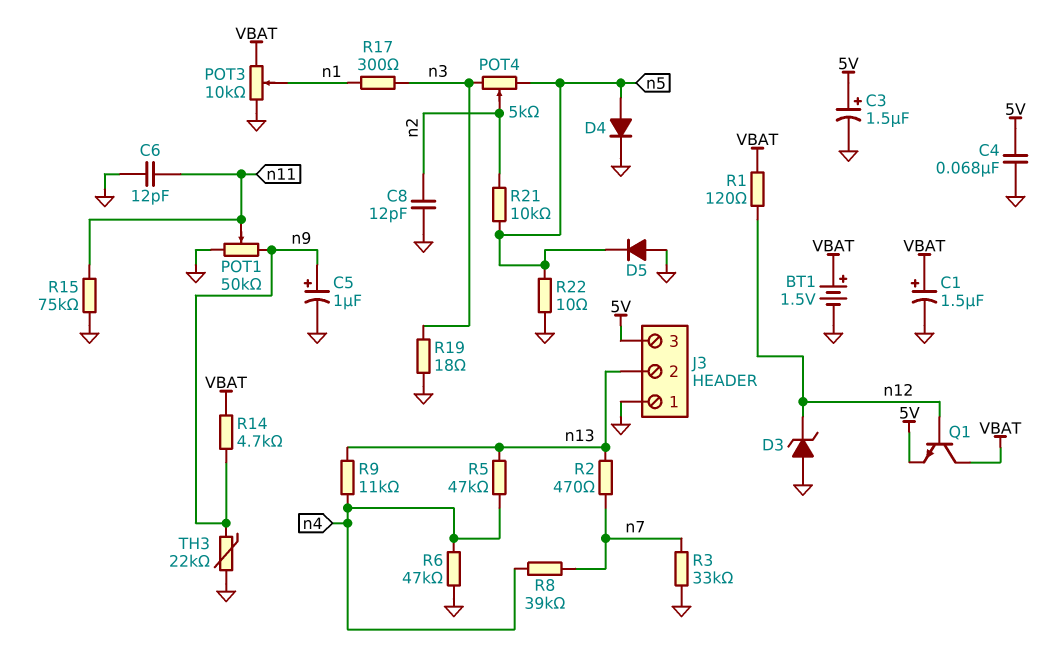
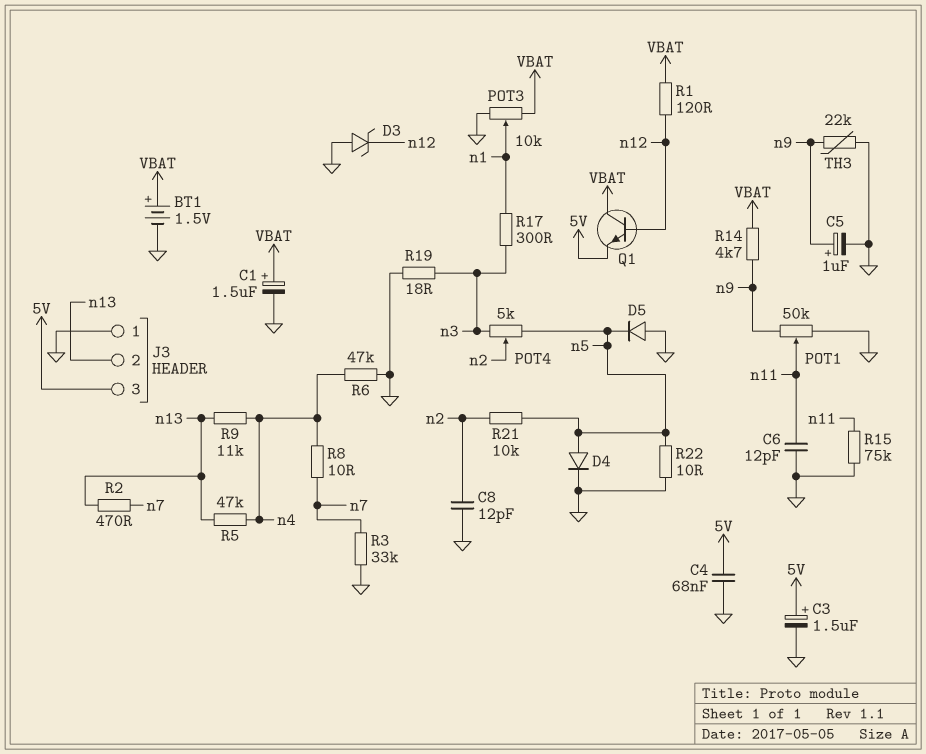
R8: 39k (n4, n7) -> 10 (n4, n7)

